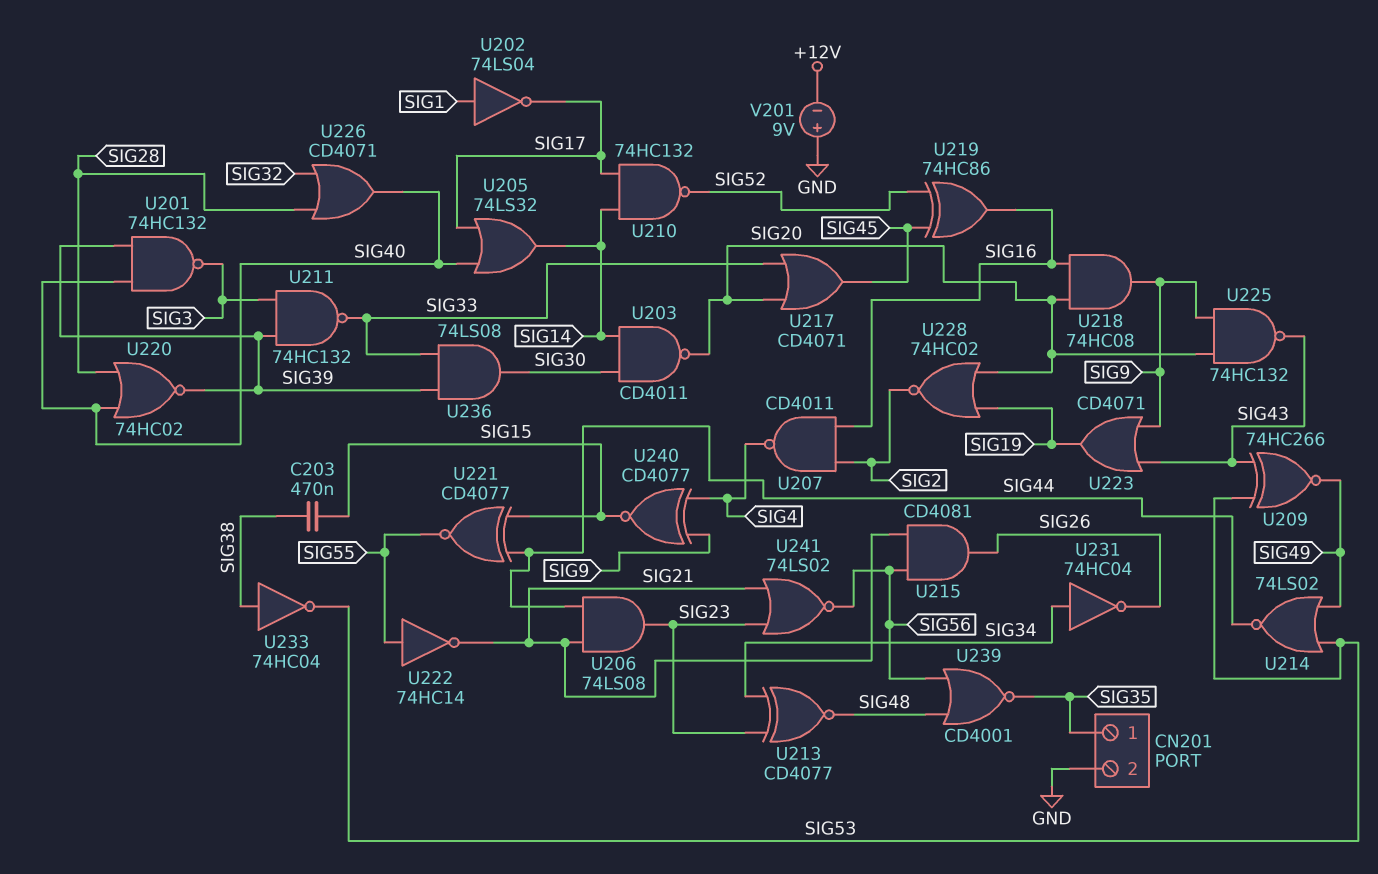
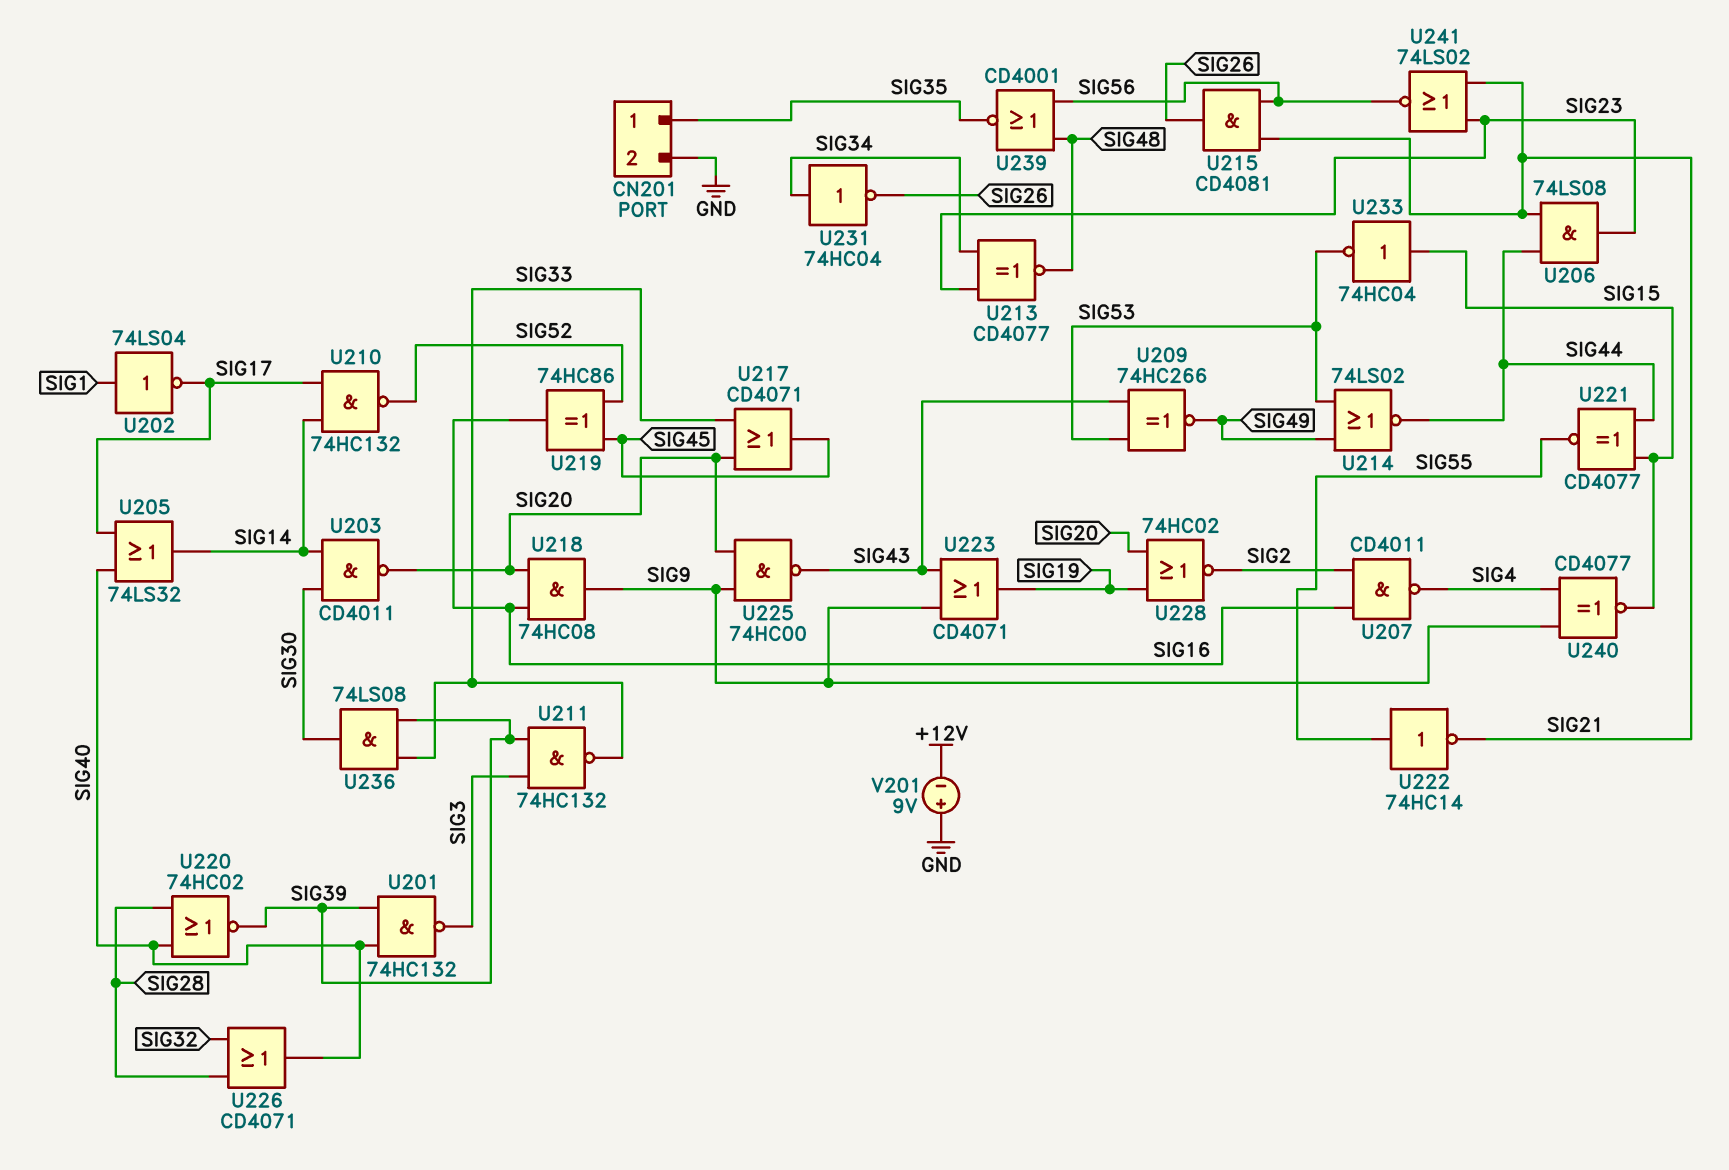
C203: 470nF (SIG15, SIG38) -> none
U225: NAND 74HC132 (in SIG9, in SIG20, out SIG43) -> NAND 74HC00 (in SIG9, in SIG20, out SIG43)
U233: NOT 74HC04 (in SIG38, out SIG53) -> NOT 74HC04 (in SIG15, out SIG53)

